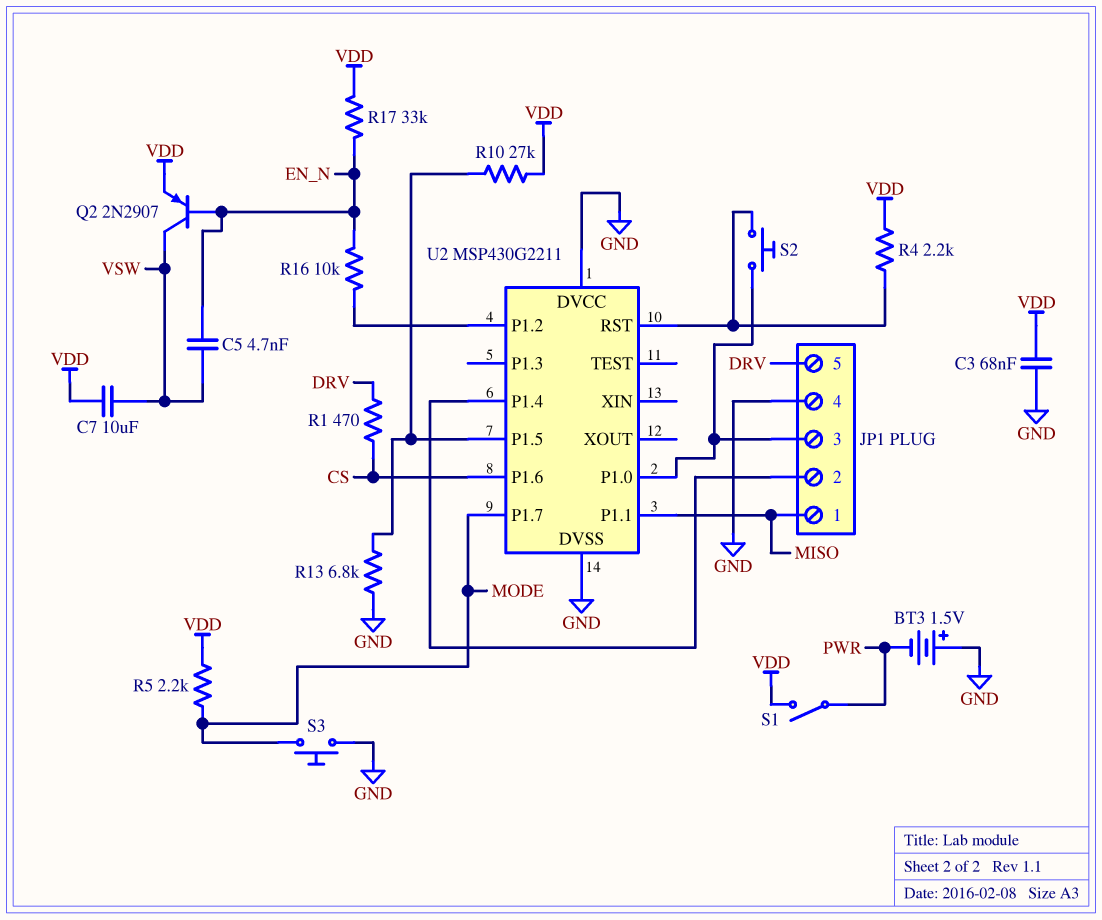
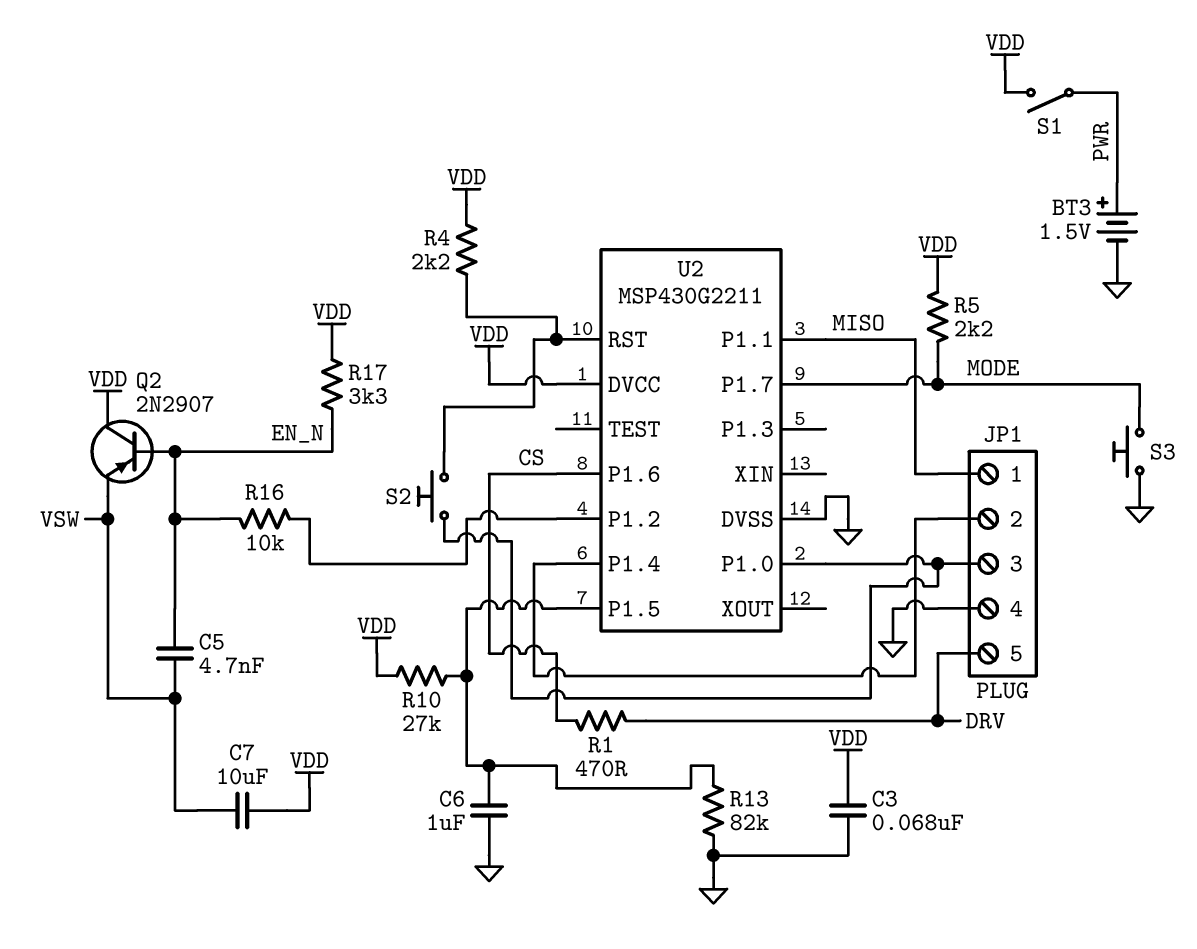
BT3: 1.5V (plus GND, minus PWR) -> 1.5V (plus PWR, minus GND)
C6: none -> 1uF (GND, U2/P1.5)
Q2: PNP 2N2907 (B EN_N, C VSW, E VDD) -> PNP 2N2907 (B EN_N, C VDD, E VSW)
R13: 6.8k (GND, U2/P1.5) -> 82k (GND, U2/P1.5)
R17: 33k (EN_N, VDD) -> 3.3k (EN_N, VDD)
U2 pin DVCC: GND -> VDD

